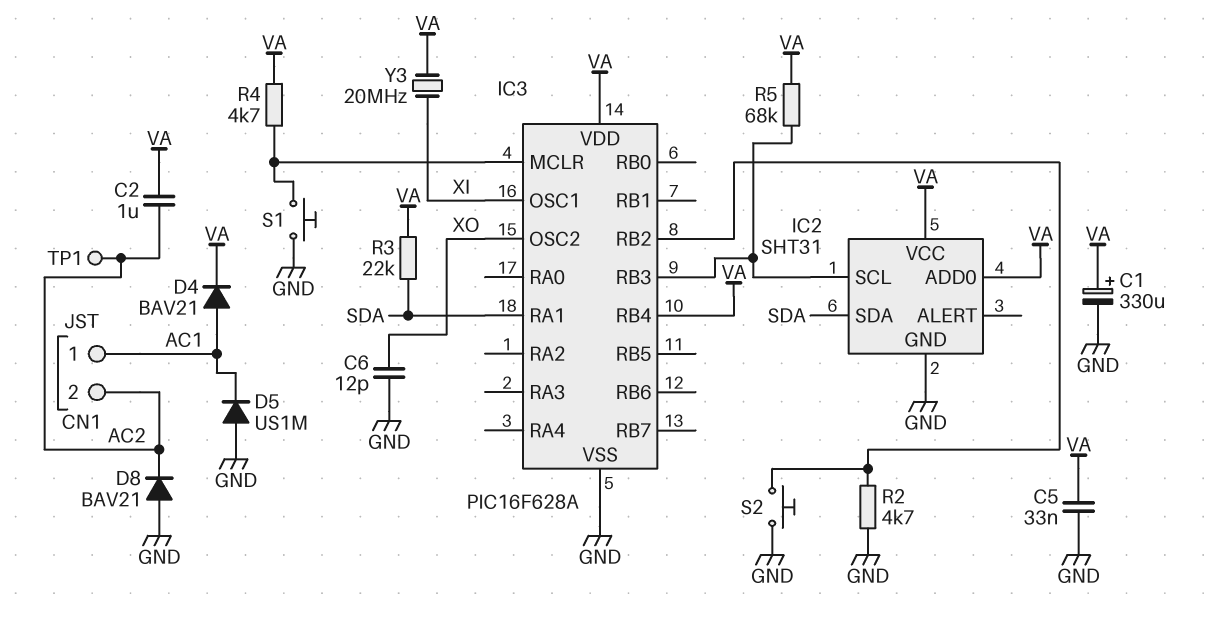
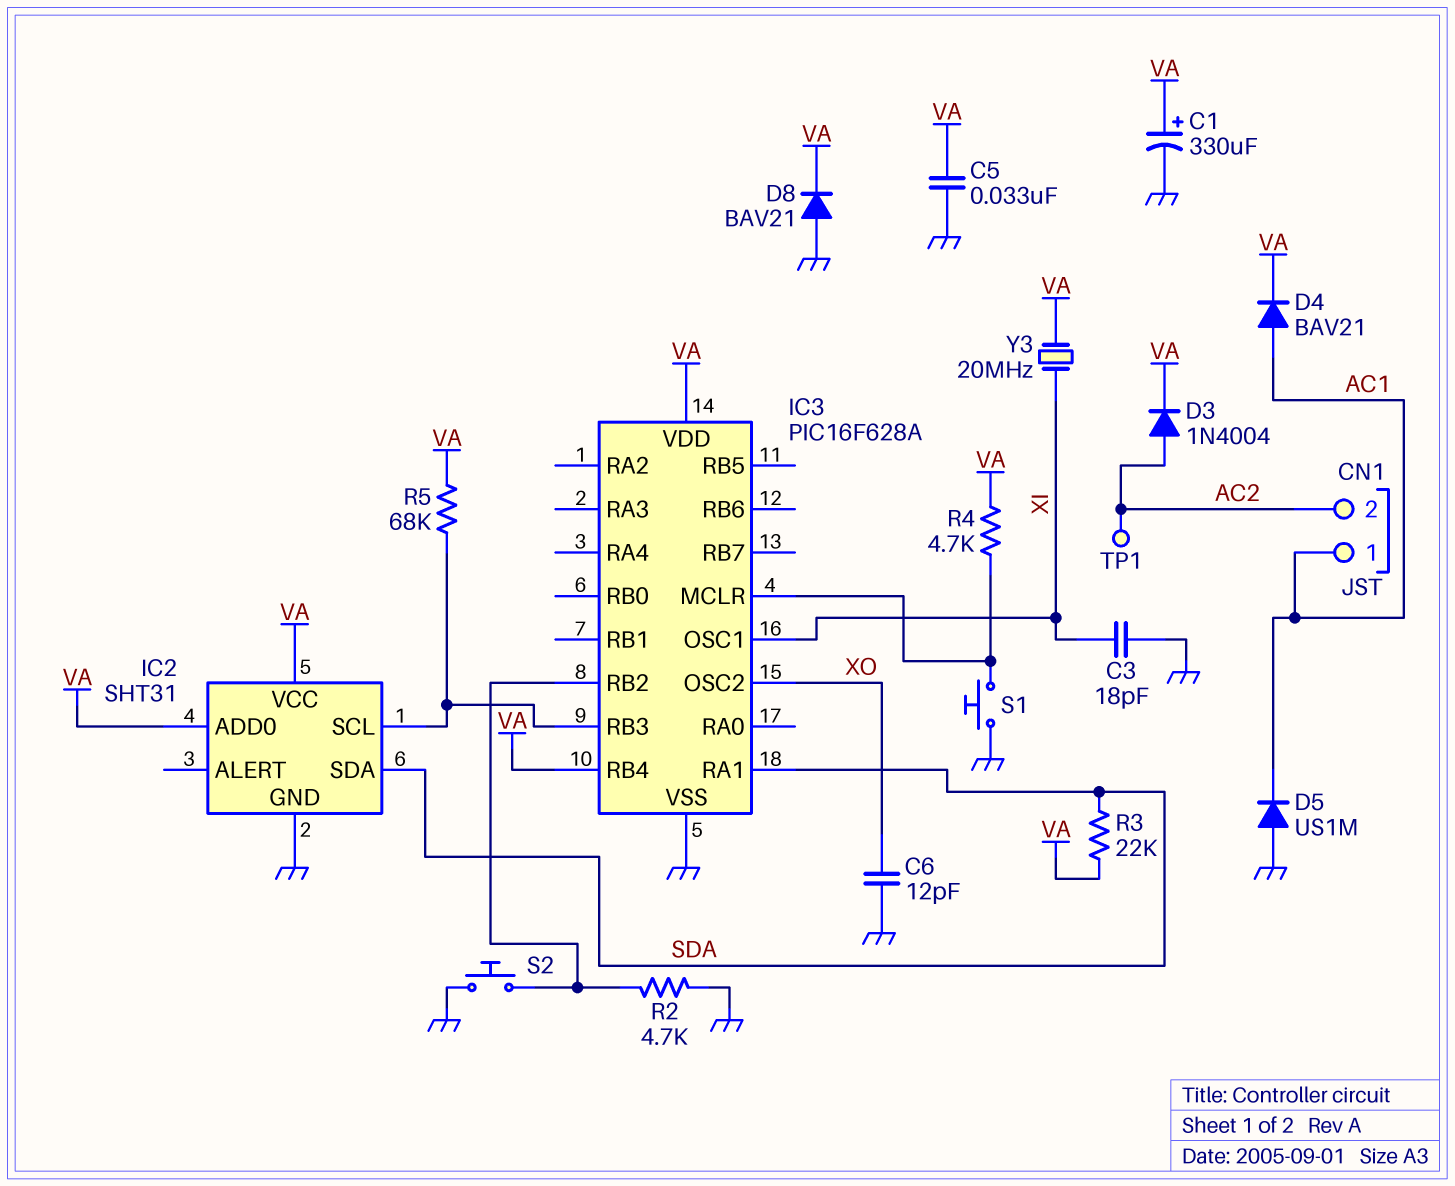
C2: 1uF (AC2, VA) -> none
C3: none -> 18pF (GND, XI)
D3: none -> diode 1N4004 (A AC2, K VA)
D8: diode BAV21 (A GND, K AC2) -> diode BAV21 (A GND, K VA)

